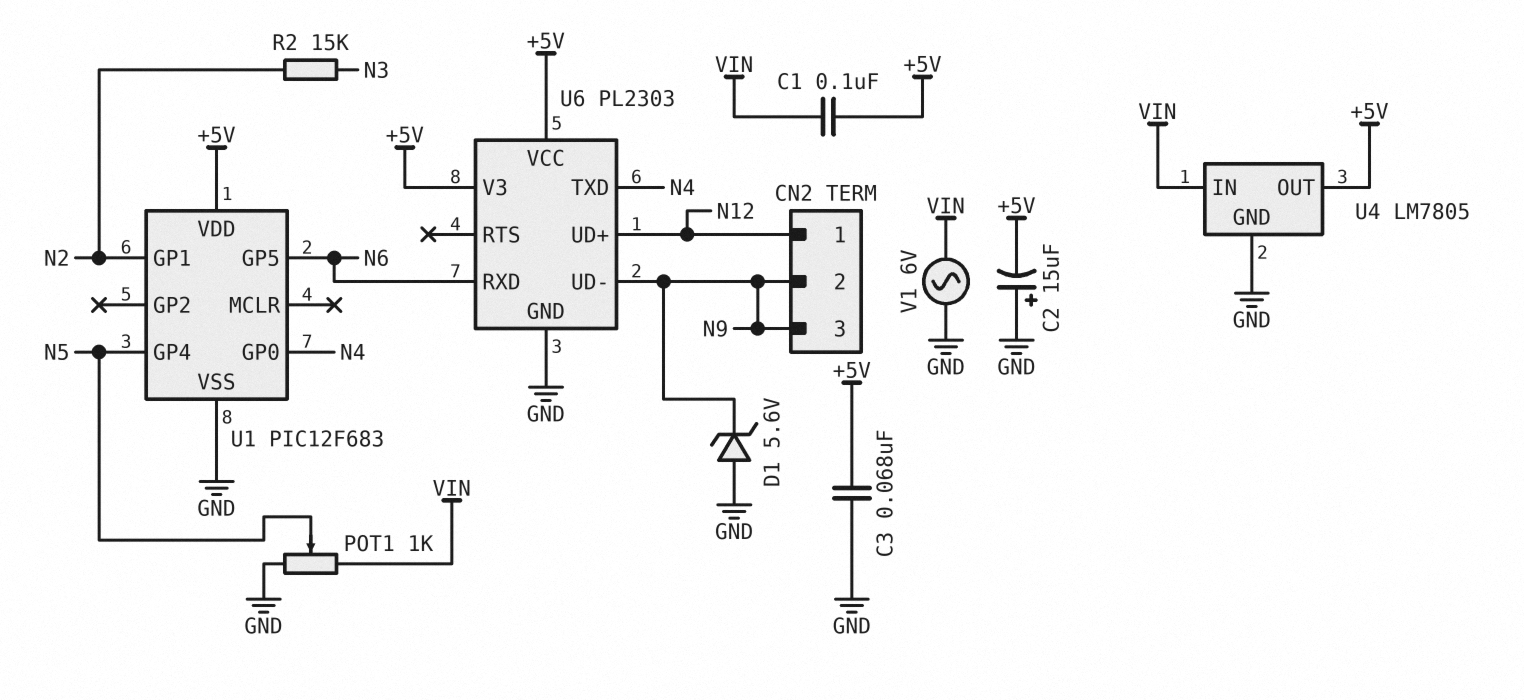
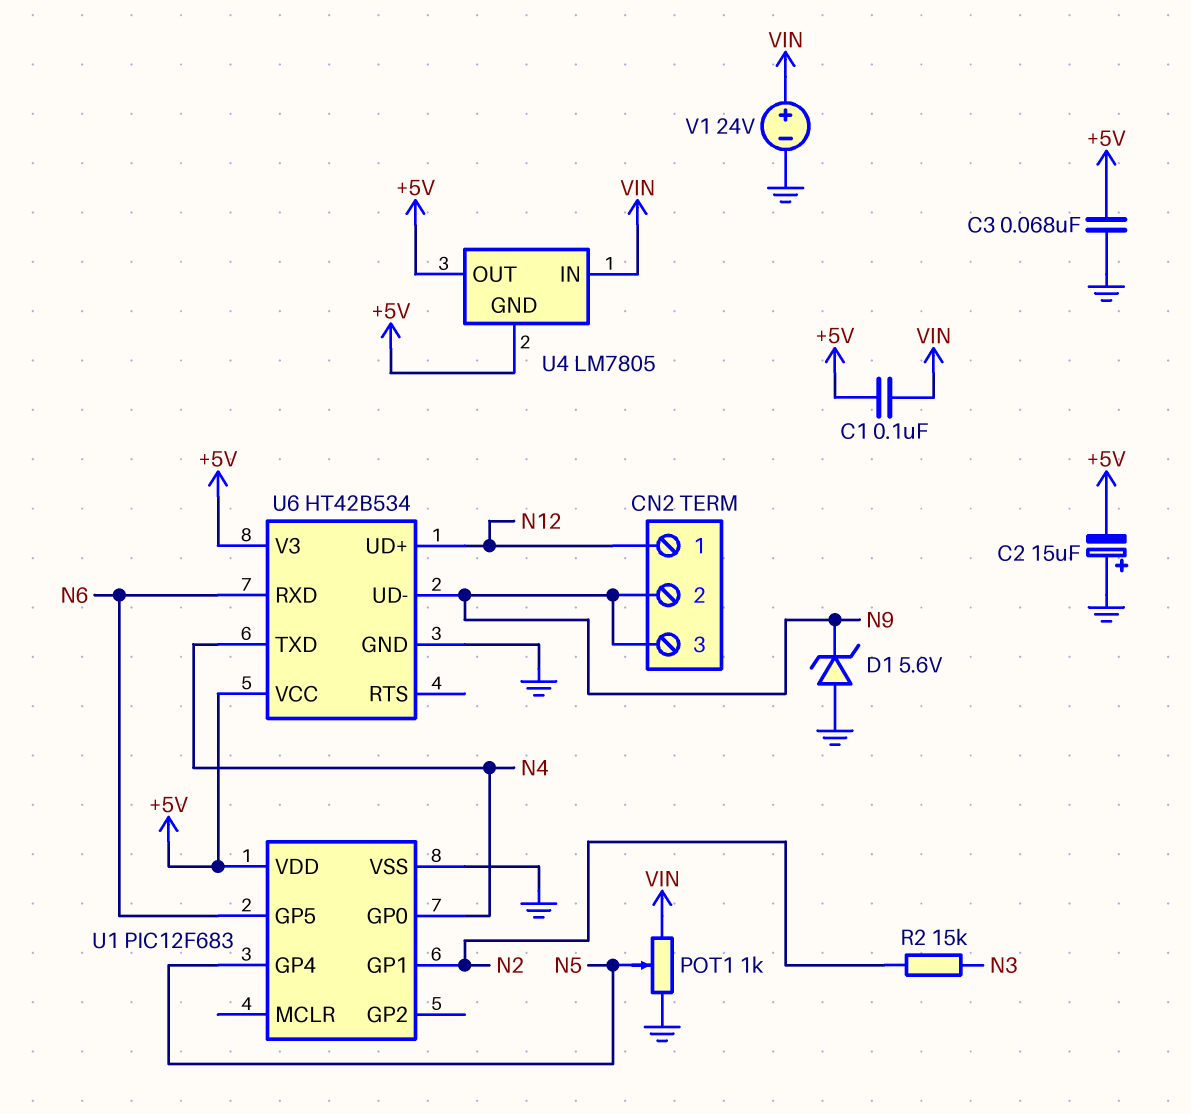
U4 pin GND: GND -> +5V
U6: PL2303 -> HT42B534
V1: AC 6V (GND, VIN) -> 24V (plus VIN, minus GND)

